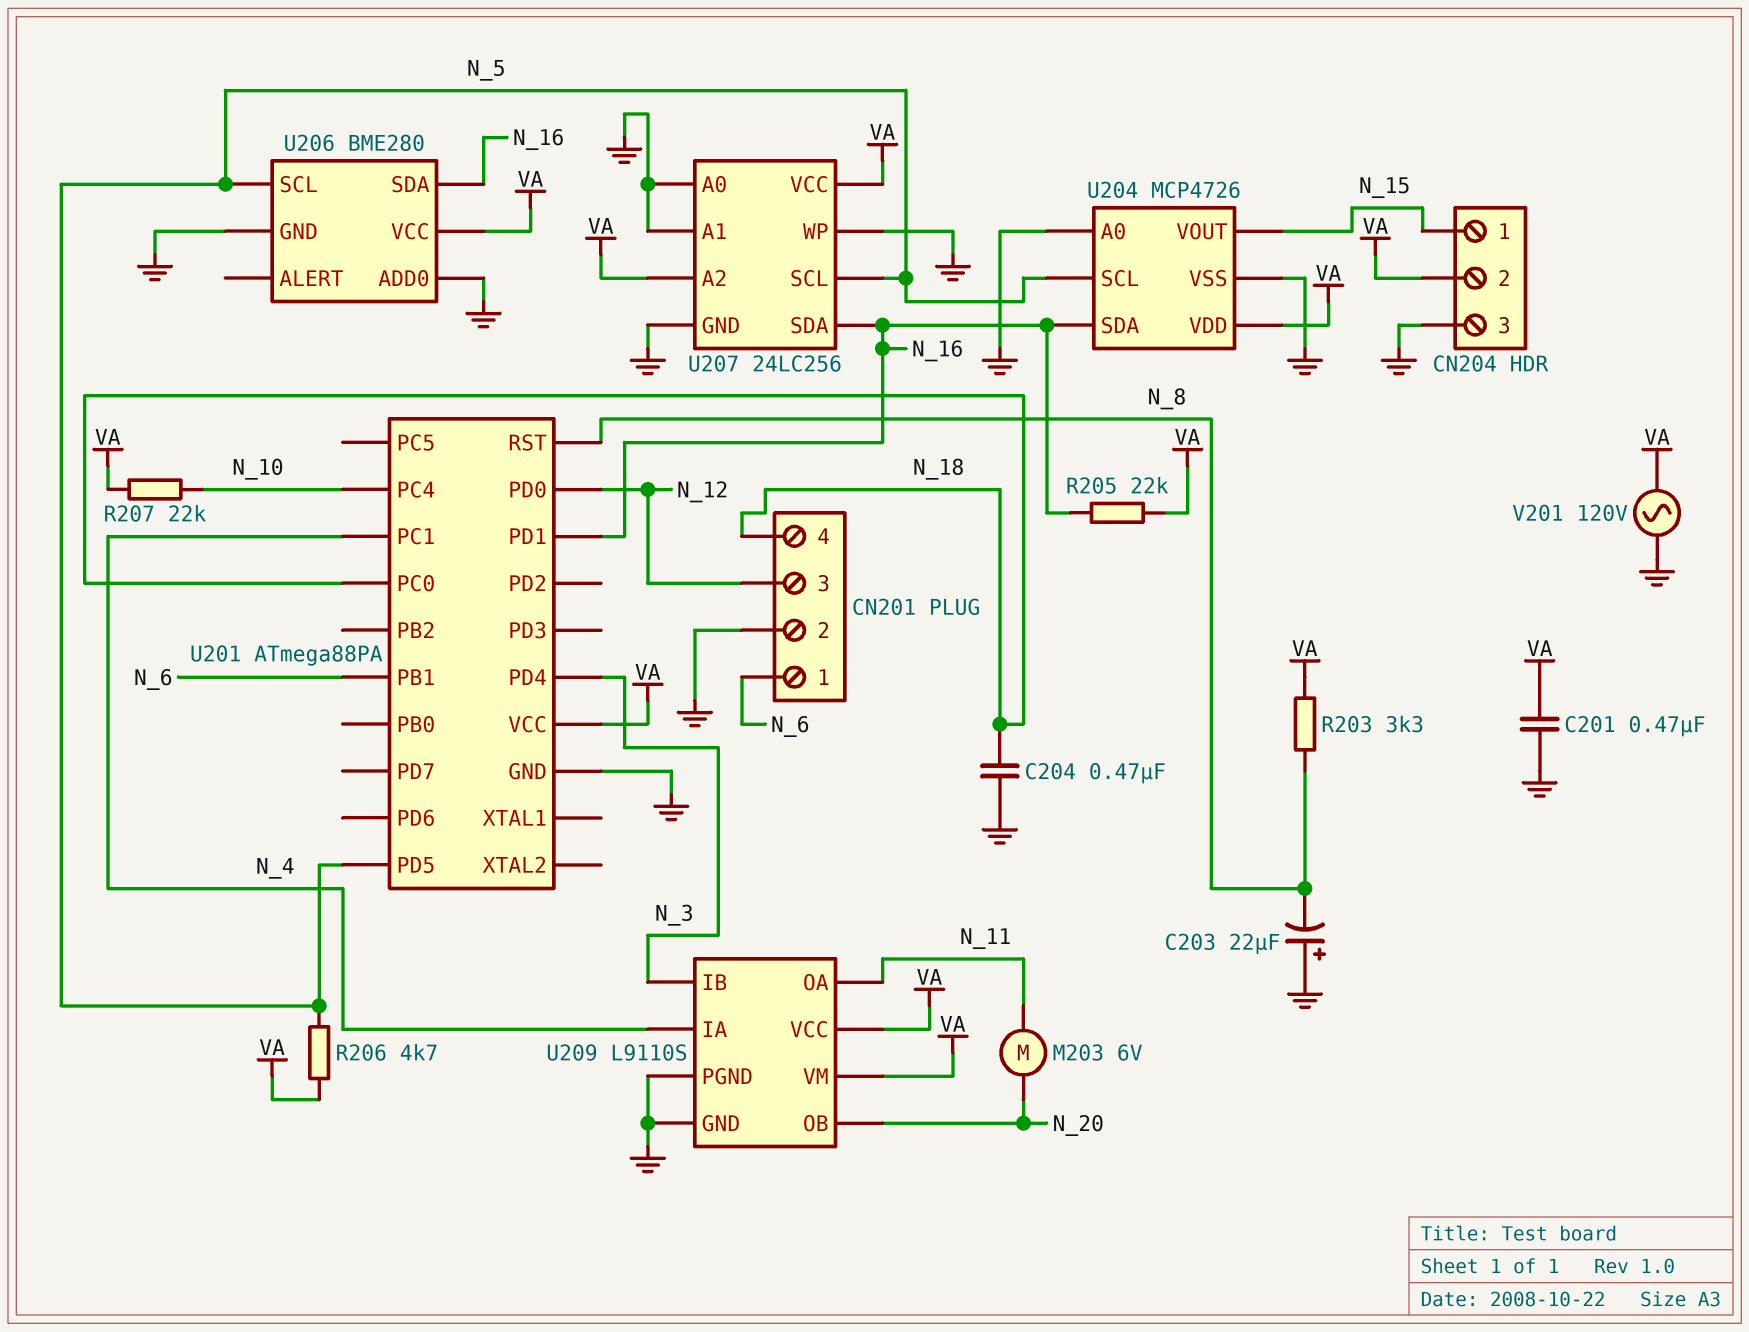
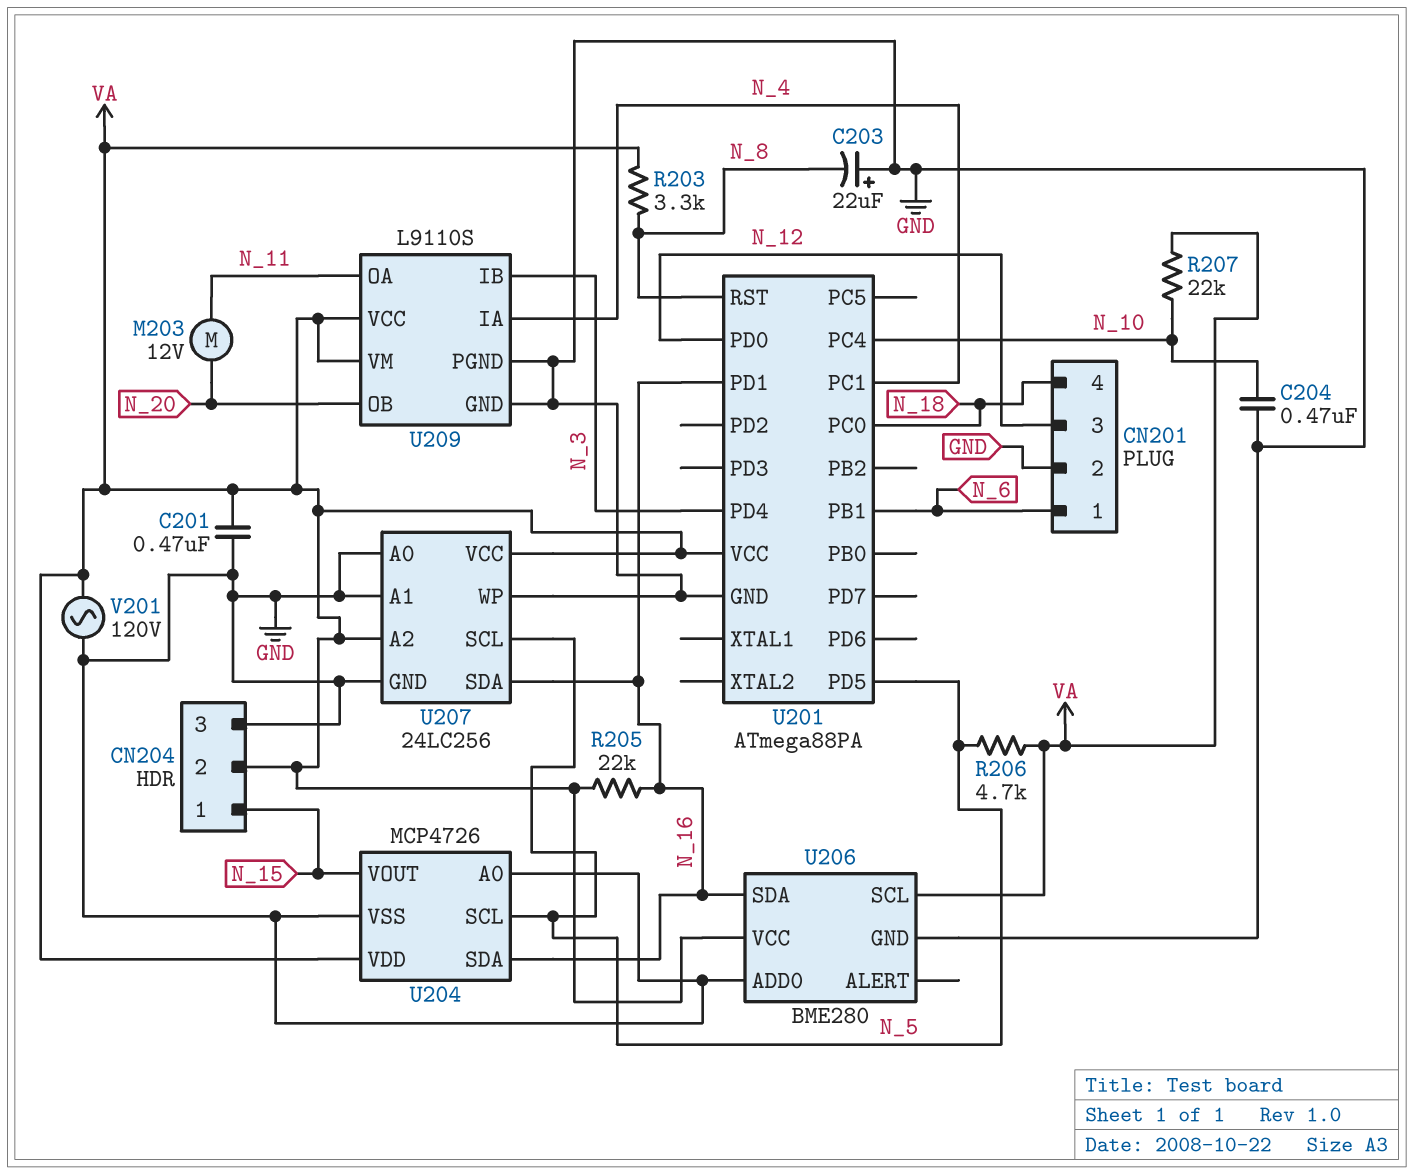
C204: 470nF (GND, N_18) -> 470nF (GND, N_10)
M203: motor 6V (N_11, N_20) -> motor 12V (N_11, N_20)
U206 pin SCL: N_5 -> VA

